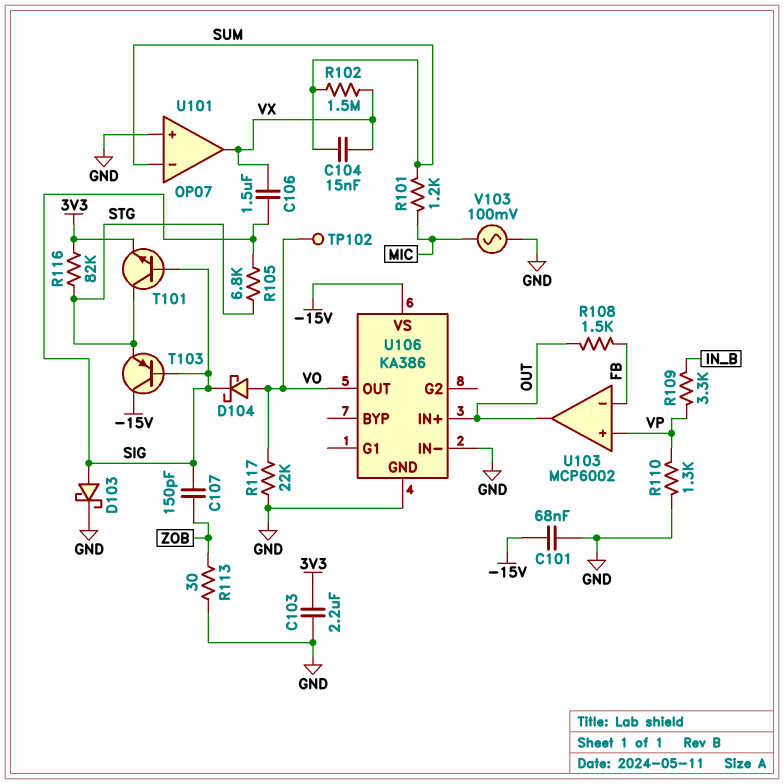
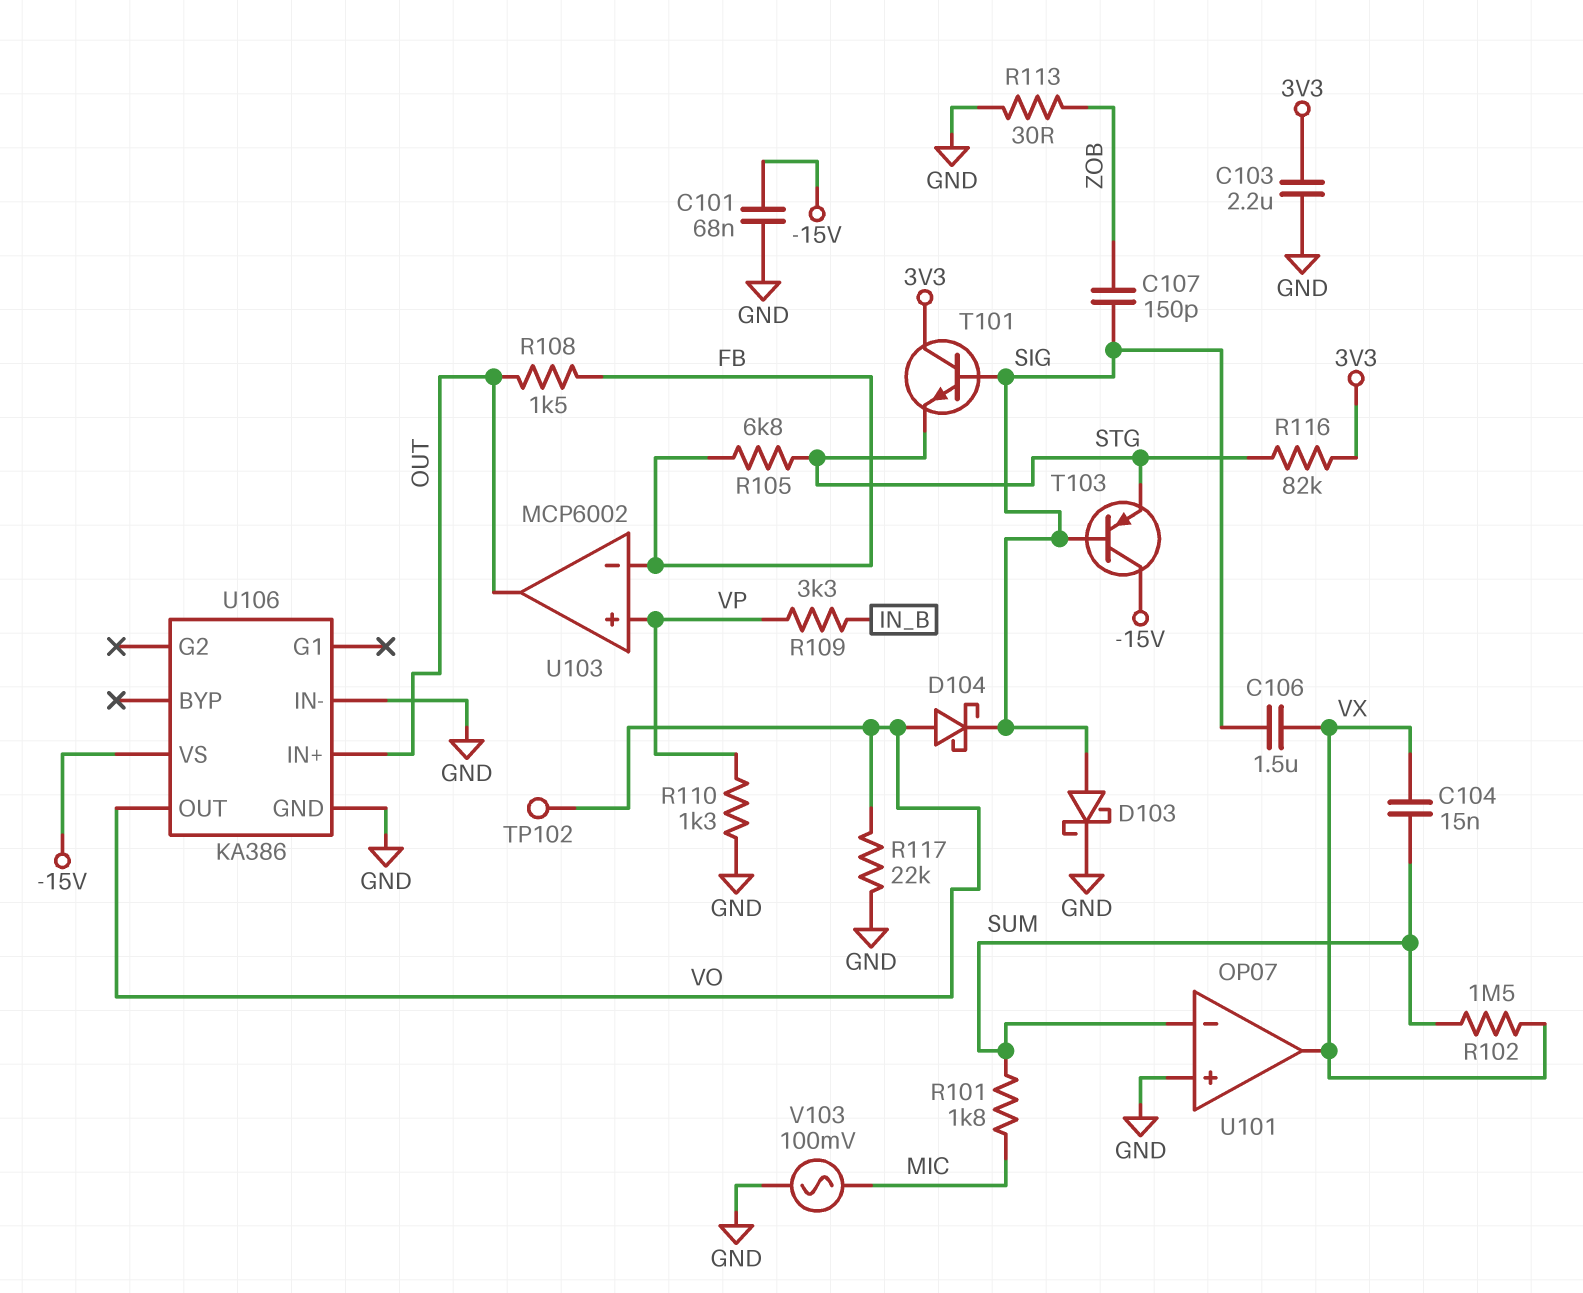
R101: 1.2k (MIC, SUM) -> 1.8k (MIC, SUM)
R105: 6.8k (SIG, STG) -> 6.8k (FB, STG)
T101: NPN (B SIG, C STG, E 3V3) -> NPN (B SIG, C 3V3, E STG)

